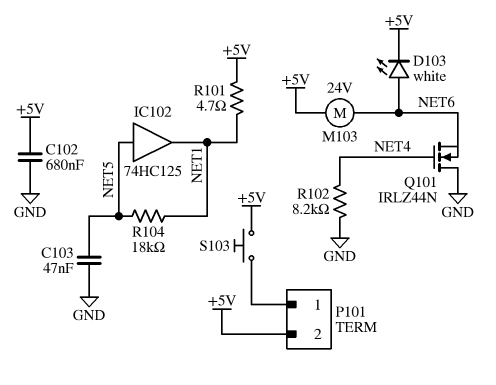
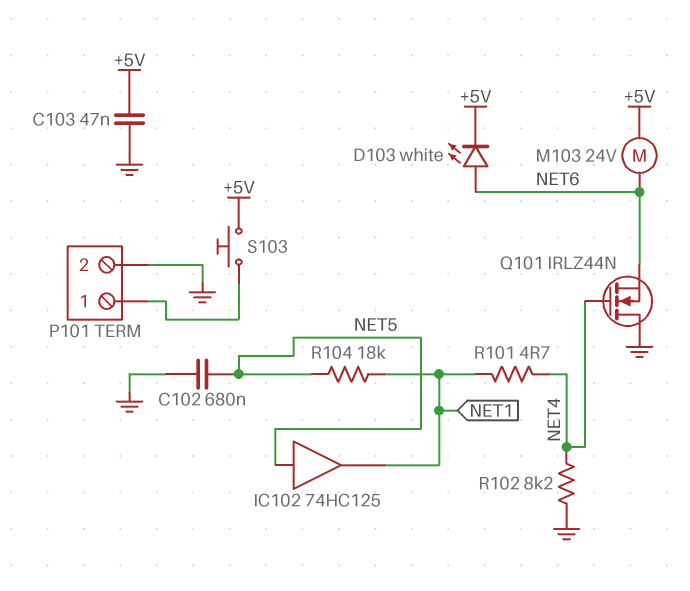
C102: 680nF (+5V, GND) -> 680nF (GND, NET5)
C103: 47nF (GND, NET5) -> 47nF (+5V, GND)
P101 pin 2: +5V -> GND
R101: 4.7 (+5V, NET1) -> 4.7 (NET1, NET4)

